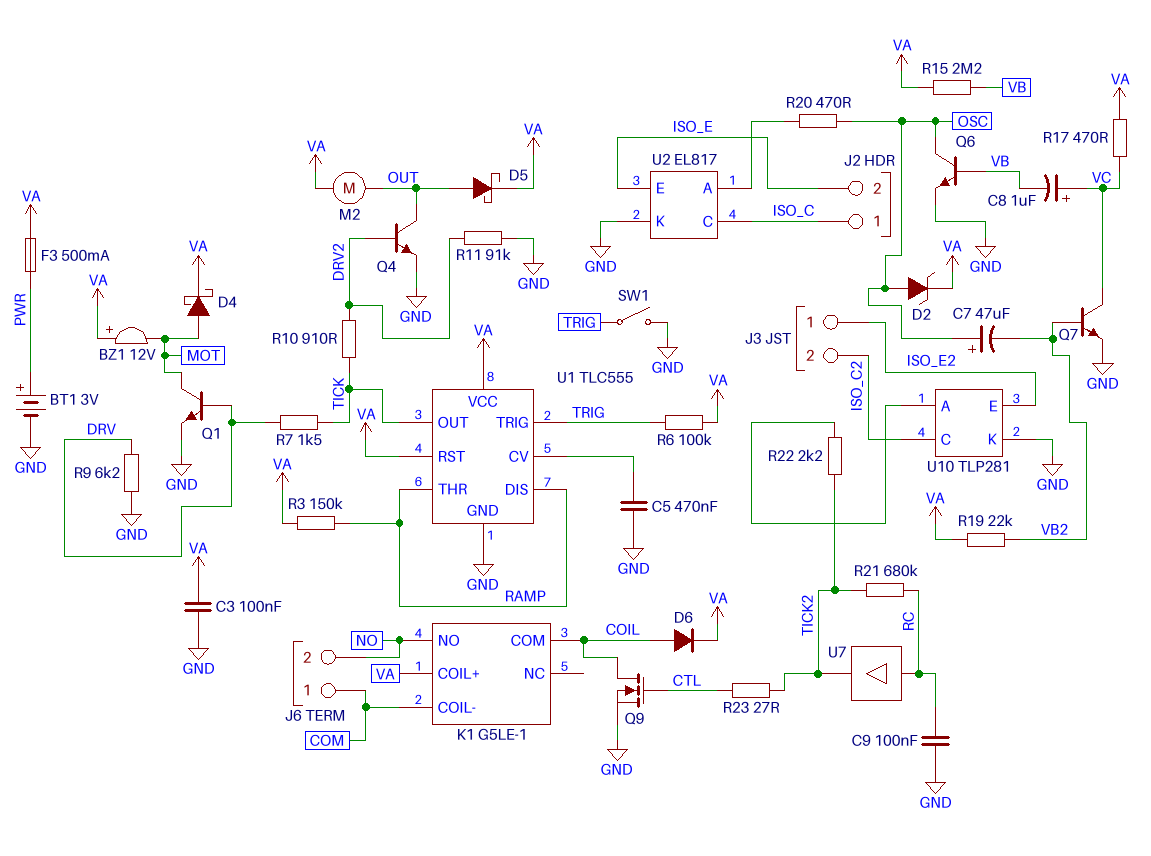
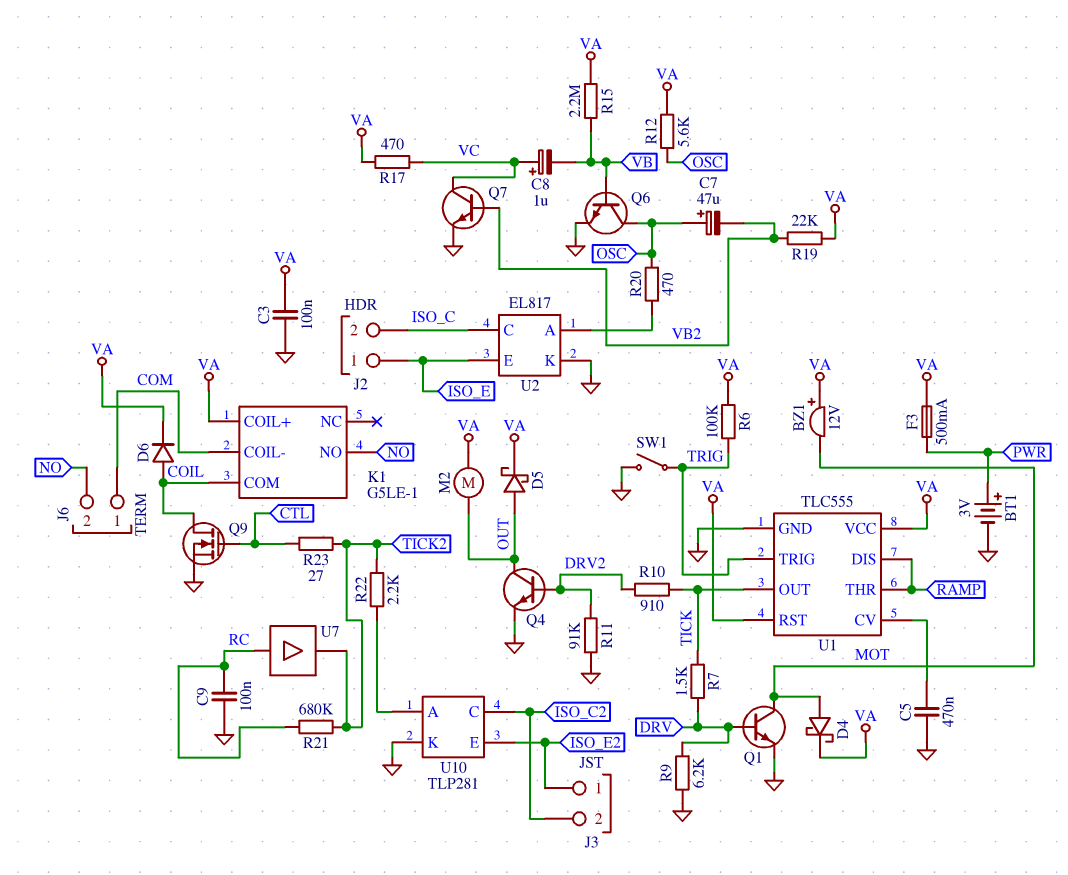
D2: zener (A OSC, K VA) -> none
J2 pin 1: ISO_C -> ISO_E
J2 pin 2: ISO_E -> ISO_C
R3: 150k (RAMP, VA) -> none
R12: none -> 5.6k (OSC, VA)

